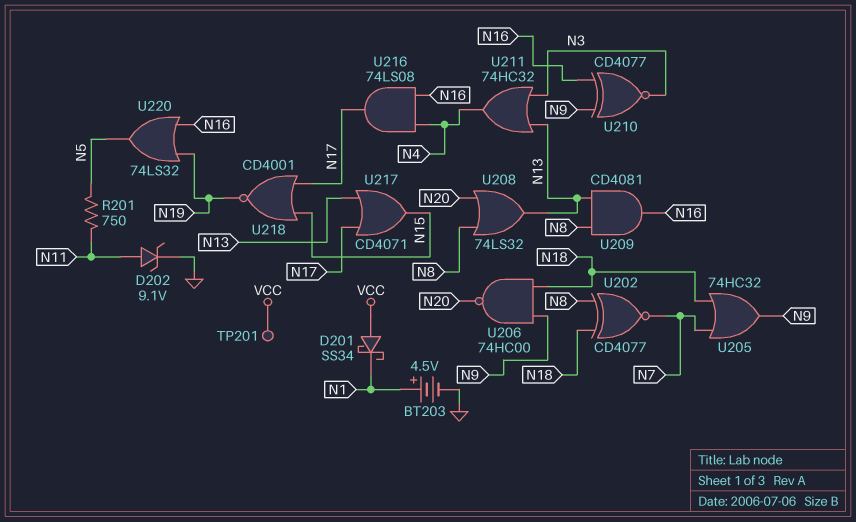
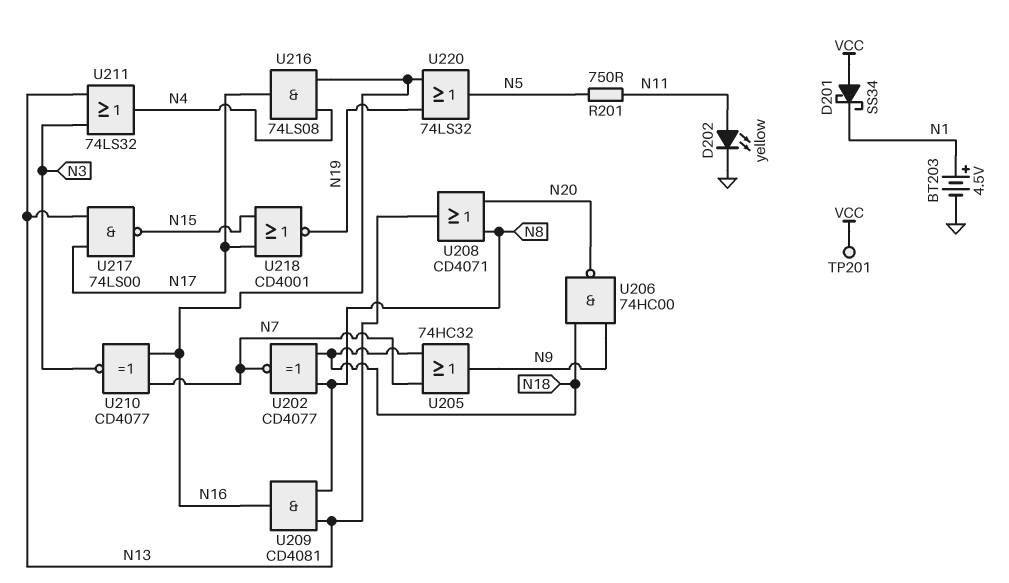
D202: zener 9.1V (A N11, K GND) -> LED yellow (A N11, K GND)
U208: OR 74LS32 (in N8, in N20, out N13) -> OR CD4071 (in N8, in N20, out N13)
U210: XNOR CD4077 (in N9, in N16, out N3) -> XNOR CD4077 (in N7, in N16, out N3)
U211: OR 74HC32 (in N3, in N13, out N4) -> OR 74LS32 (in N3, in N13, out N4)
U217: OR CD4071 (in N13, in N17, out N15) -> NAND 74LS00 (in N13, in N17, out N15)

